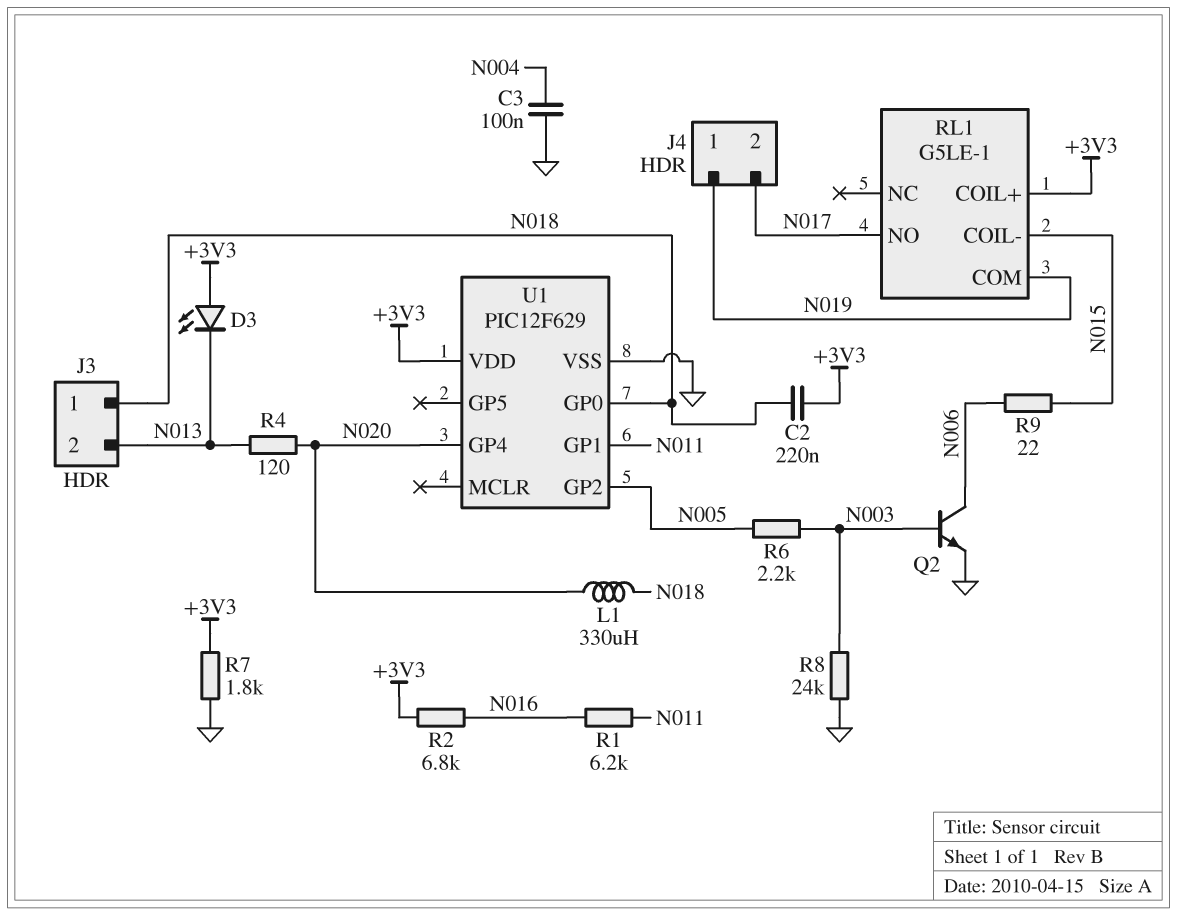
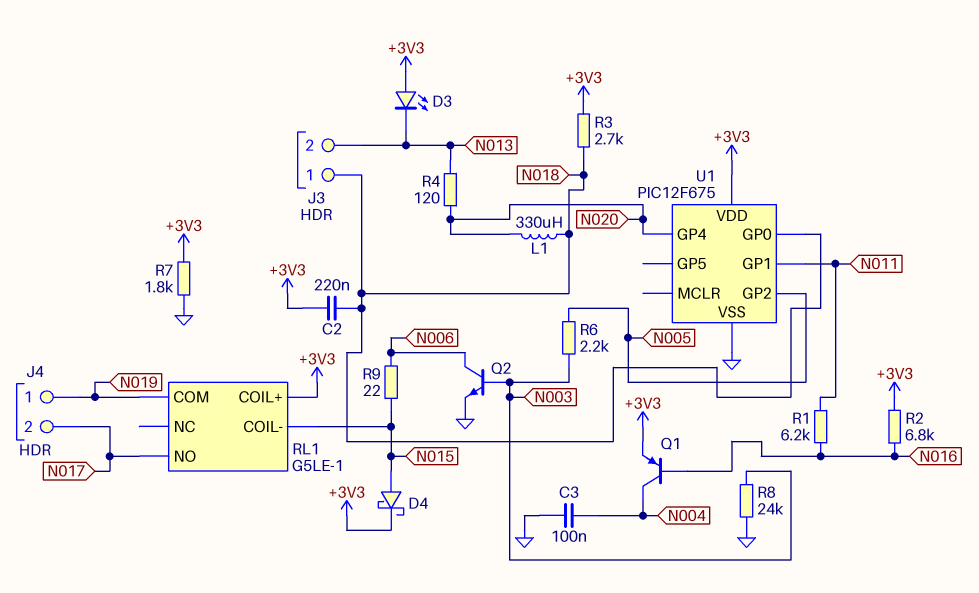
D4: none -> schottky (A N015, K +3V3)
Q1: none -> PNP (B N016, C N004, E +3V3)
R3: none -> 2.7k (+3V3, N018)
U1: PIC12F629 -> PIC12F675

